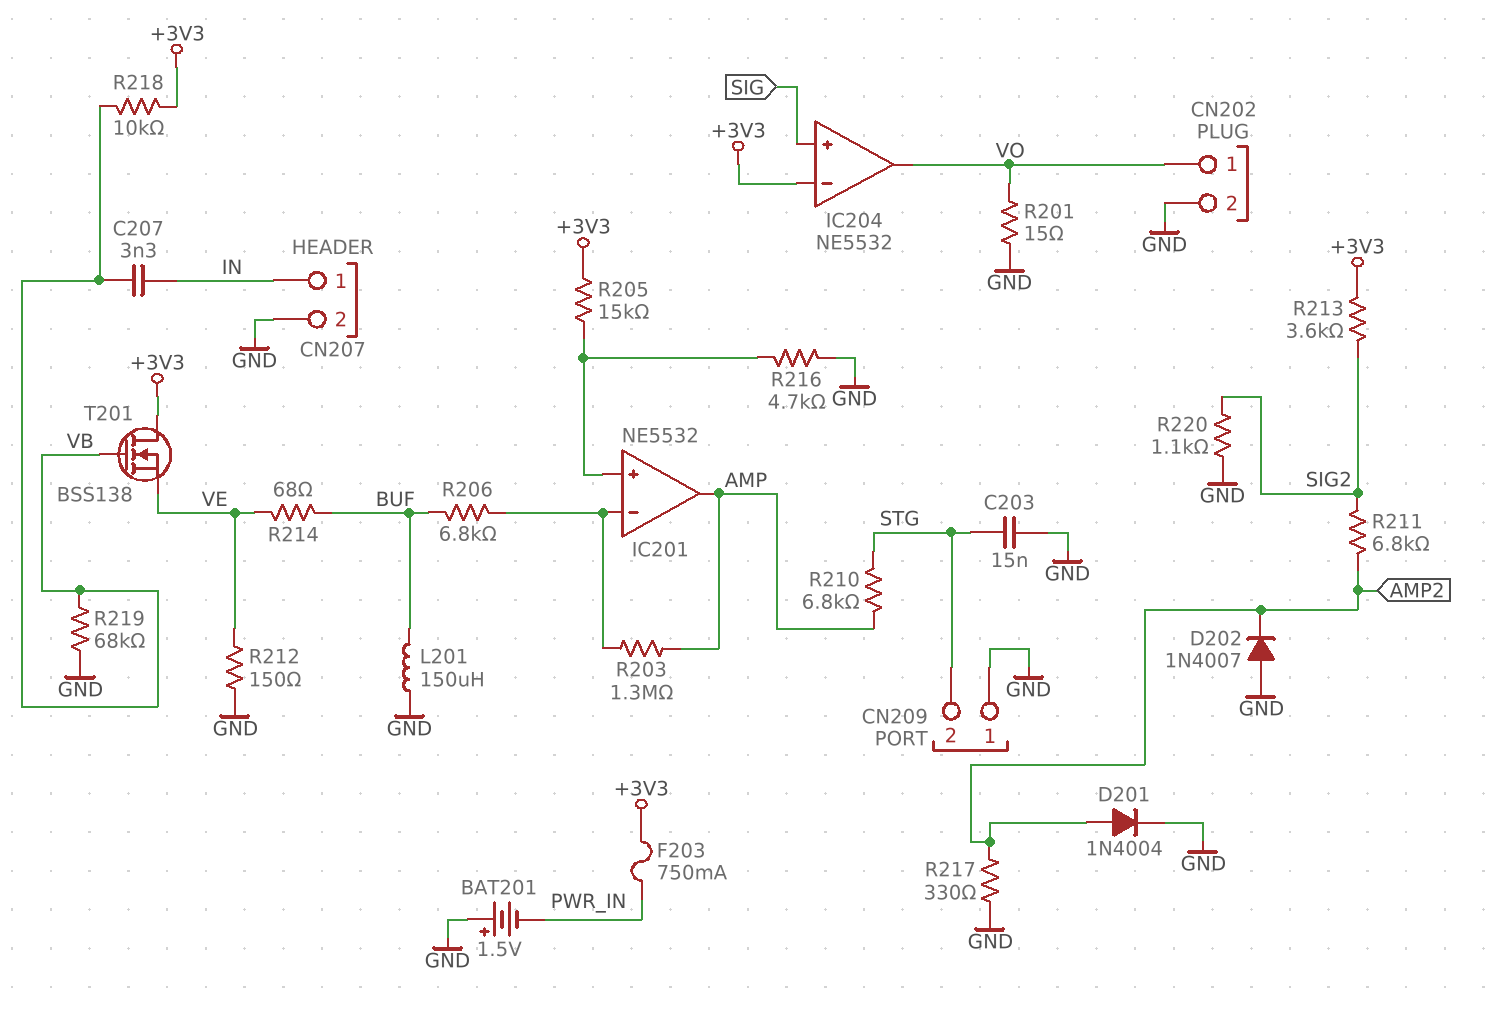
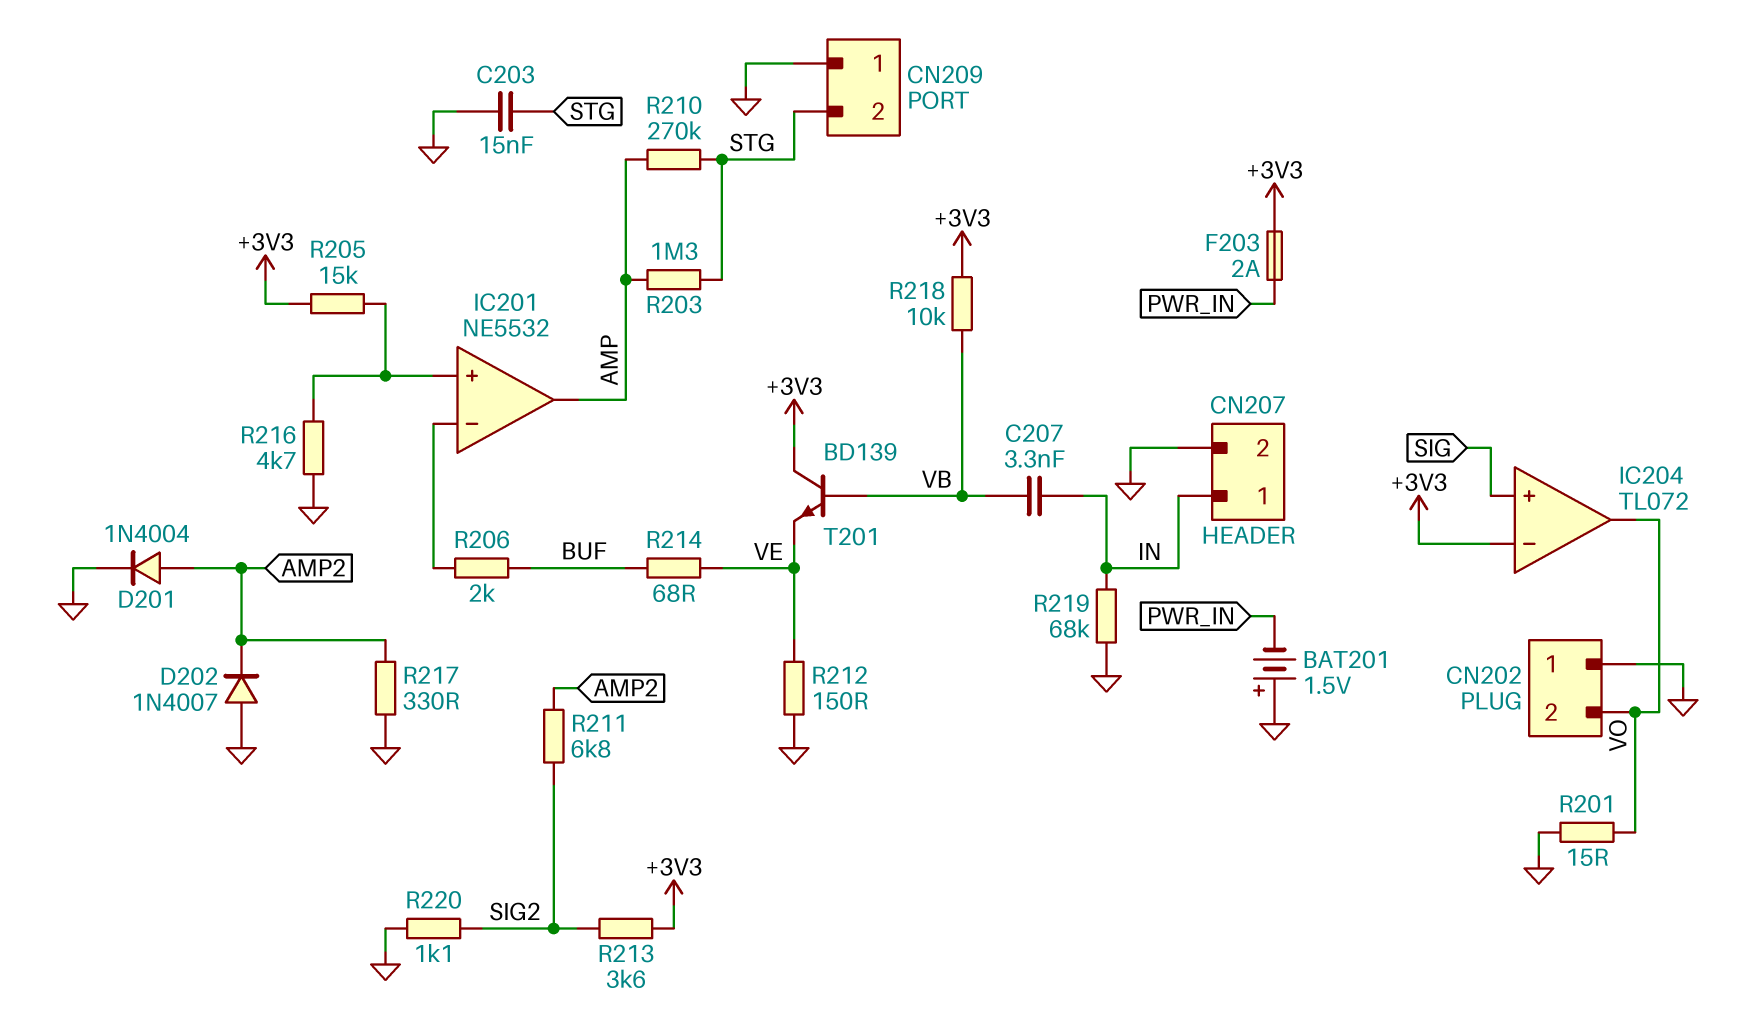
CN202 pin 1: VO -> GND
CN202 pin 2: GND -> VO
F203: 750mA (+3V3, PWR_IN) -> 2A (+3V3, PWR_IN)
IC204: NE5532 -> TL072
L201: 150uH (BUF, GND) -> none
R203: 1.3M (AMP, IC201/in-) -> 1.3M (AMP, STG)
R206: 6.8k (BUF, IC201/in-) -> 2k (BUF, IC201/in-)
R210: 6.8k (AMP, STG) -> 270k (AMP, STG)
R219: 68k (GND, VB) -> 68k (GND, IN)
T201: NMOS BSS138 (G VB, D +3V3, S VE) -> NPN BD139 (B VB, C +3V3, E VE)

